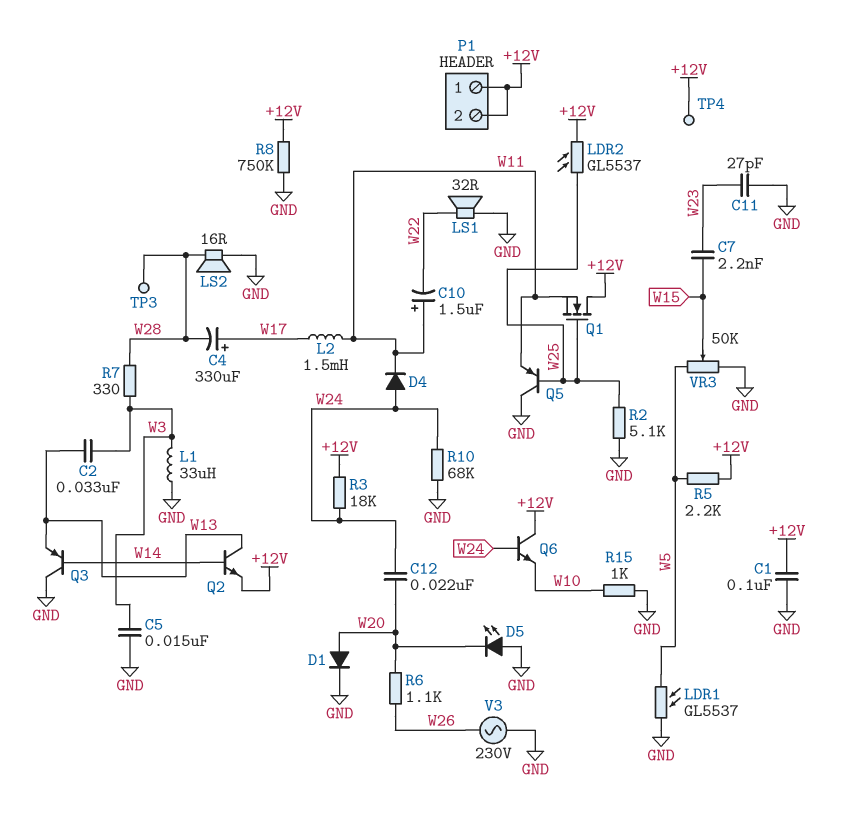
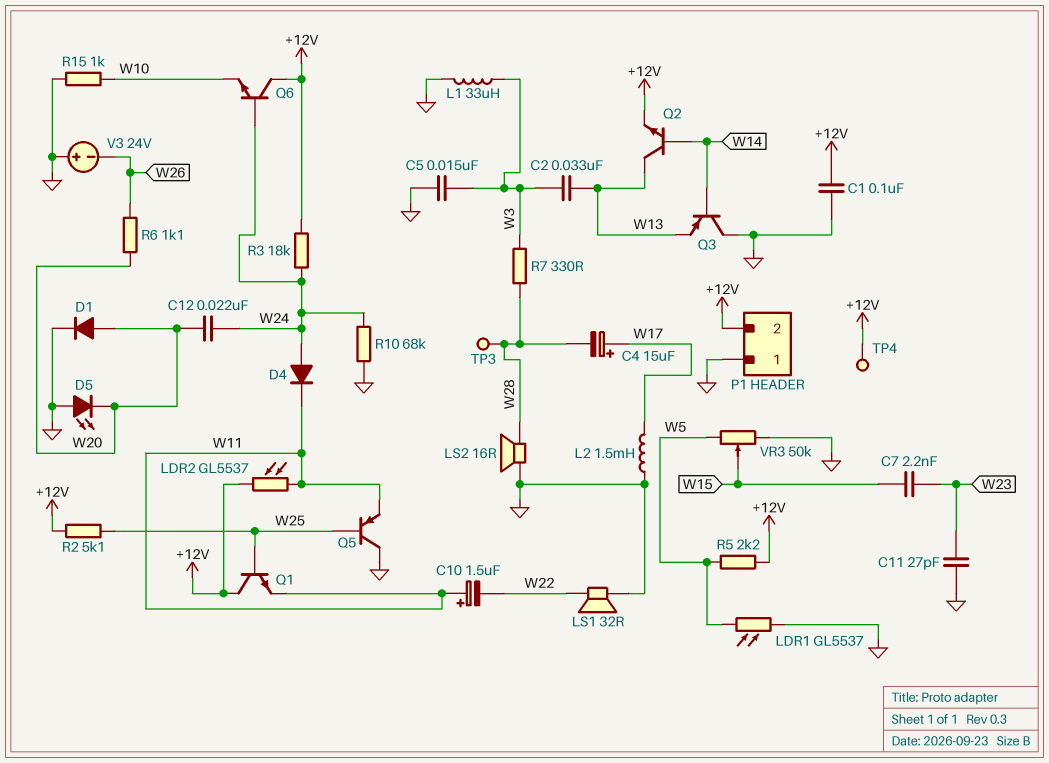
C4: 330uF (plus W17, minus W28) -> 15uF (plus W17, minus W28)
L2: 1.5mH (W11, W17) -> 1.5mH (GND, W17)
LDR2: GL5537 (+12V, W25) -> GL5537 (+12V, W11)
P1 pin 1: +12V -> GND
Q1: NMOS (G W25, D +12V, S W11) -> NPN (B W25, C +12V, E W11)
R2: 5.1k (GND, W25) -> 5.1k (+12V, W25)
R8: 750k (+12V, GND) -> none
V3: AC 230V (GND, W26) -> 24V (plus GND, minus W26)

